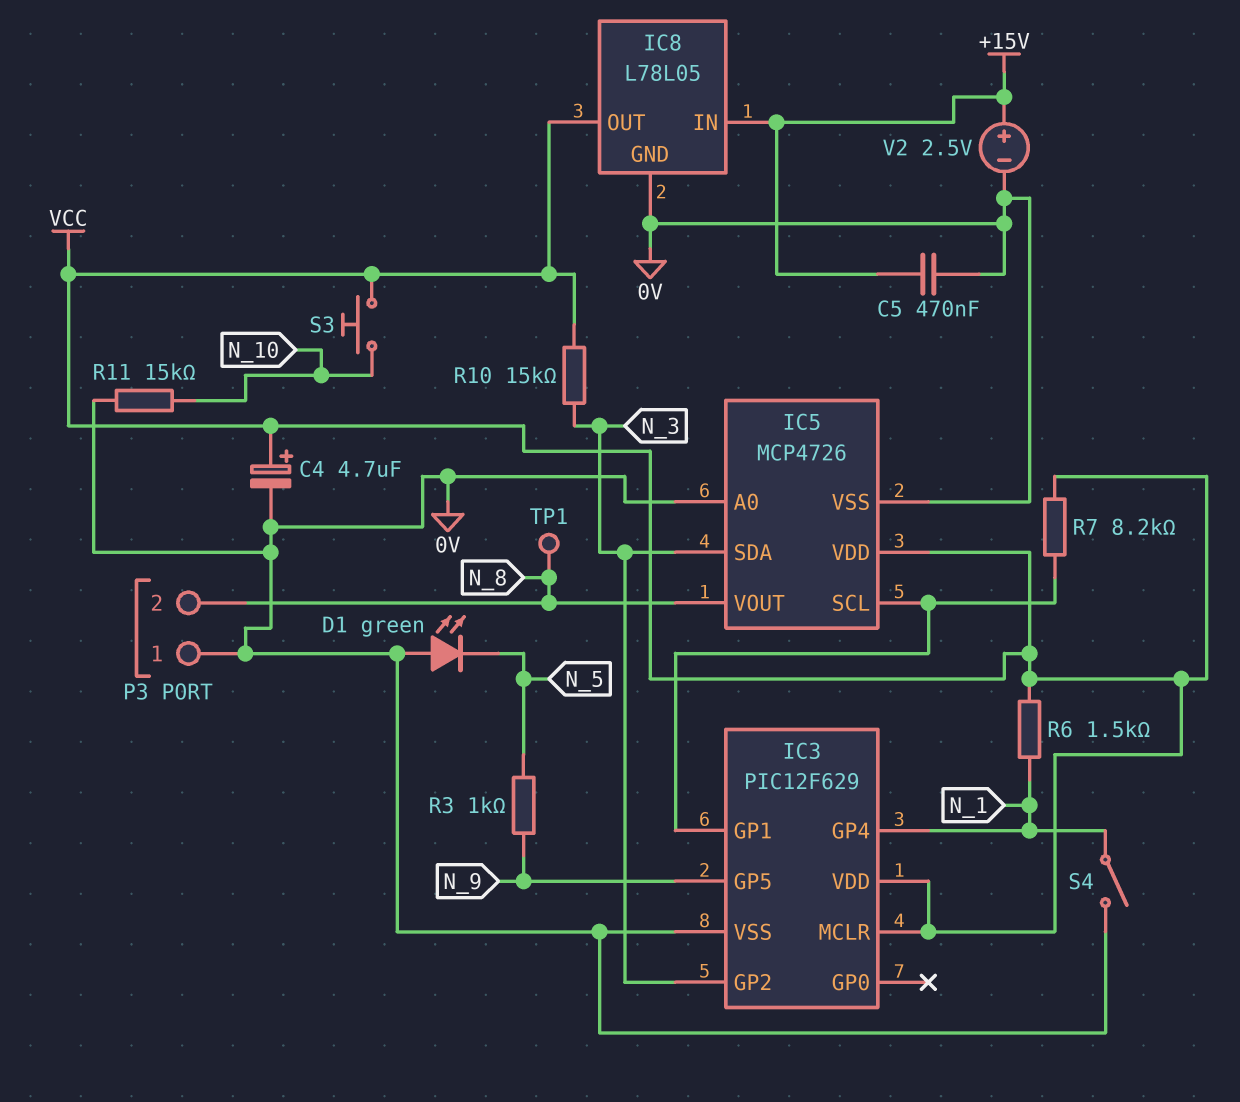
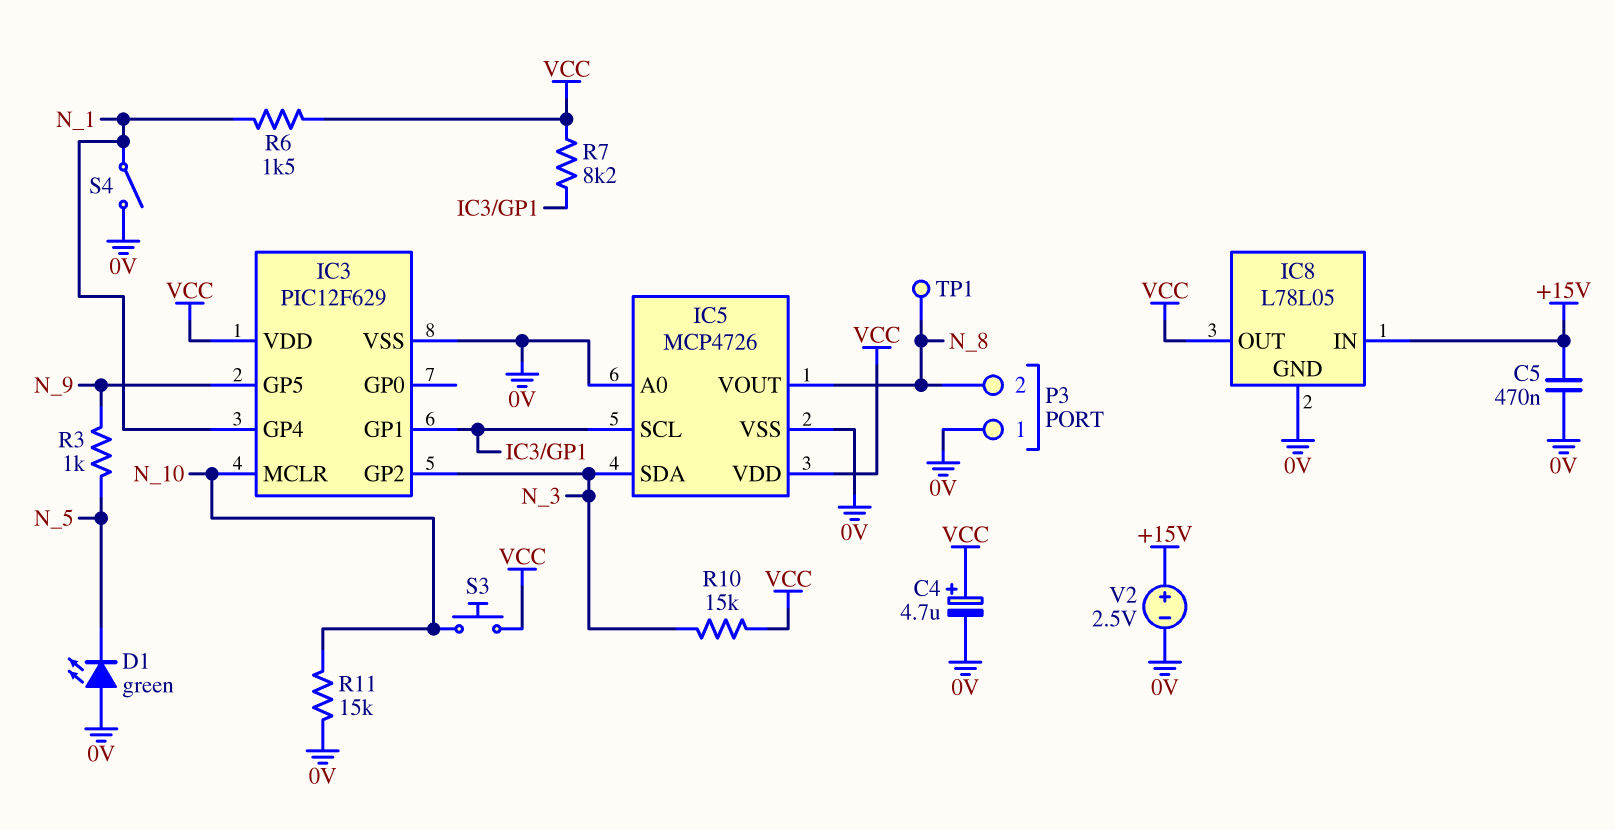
IC3 pin MCLR: VCC -> N_10

